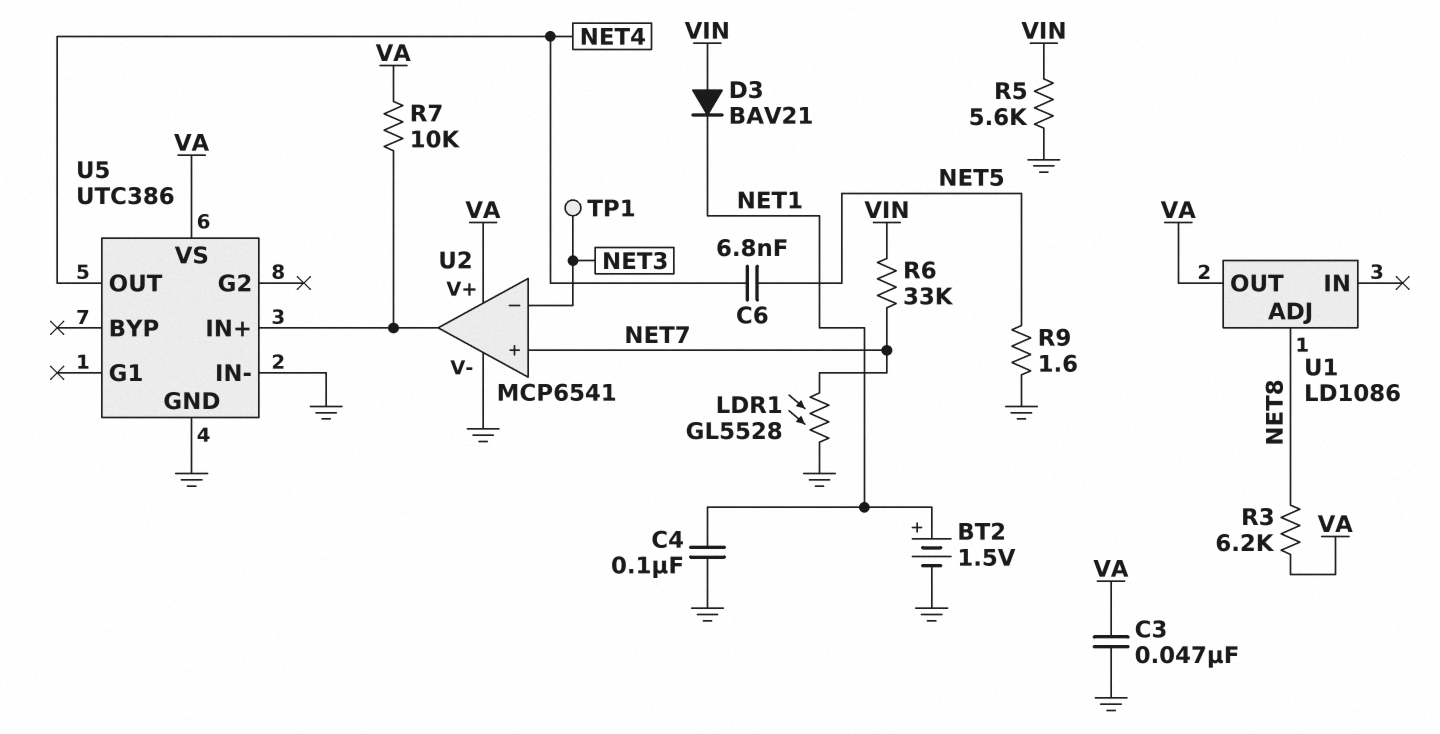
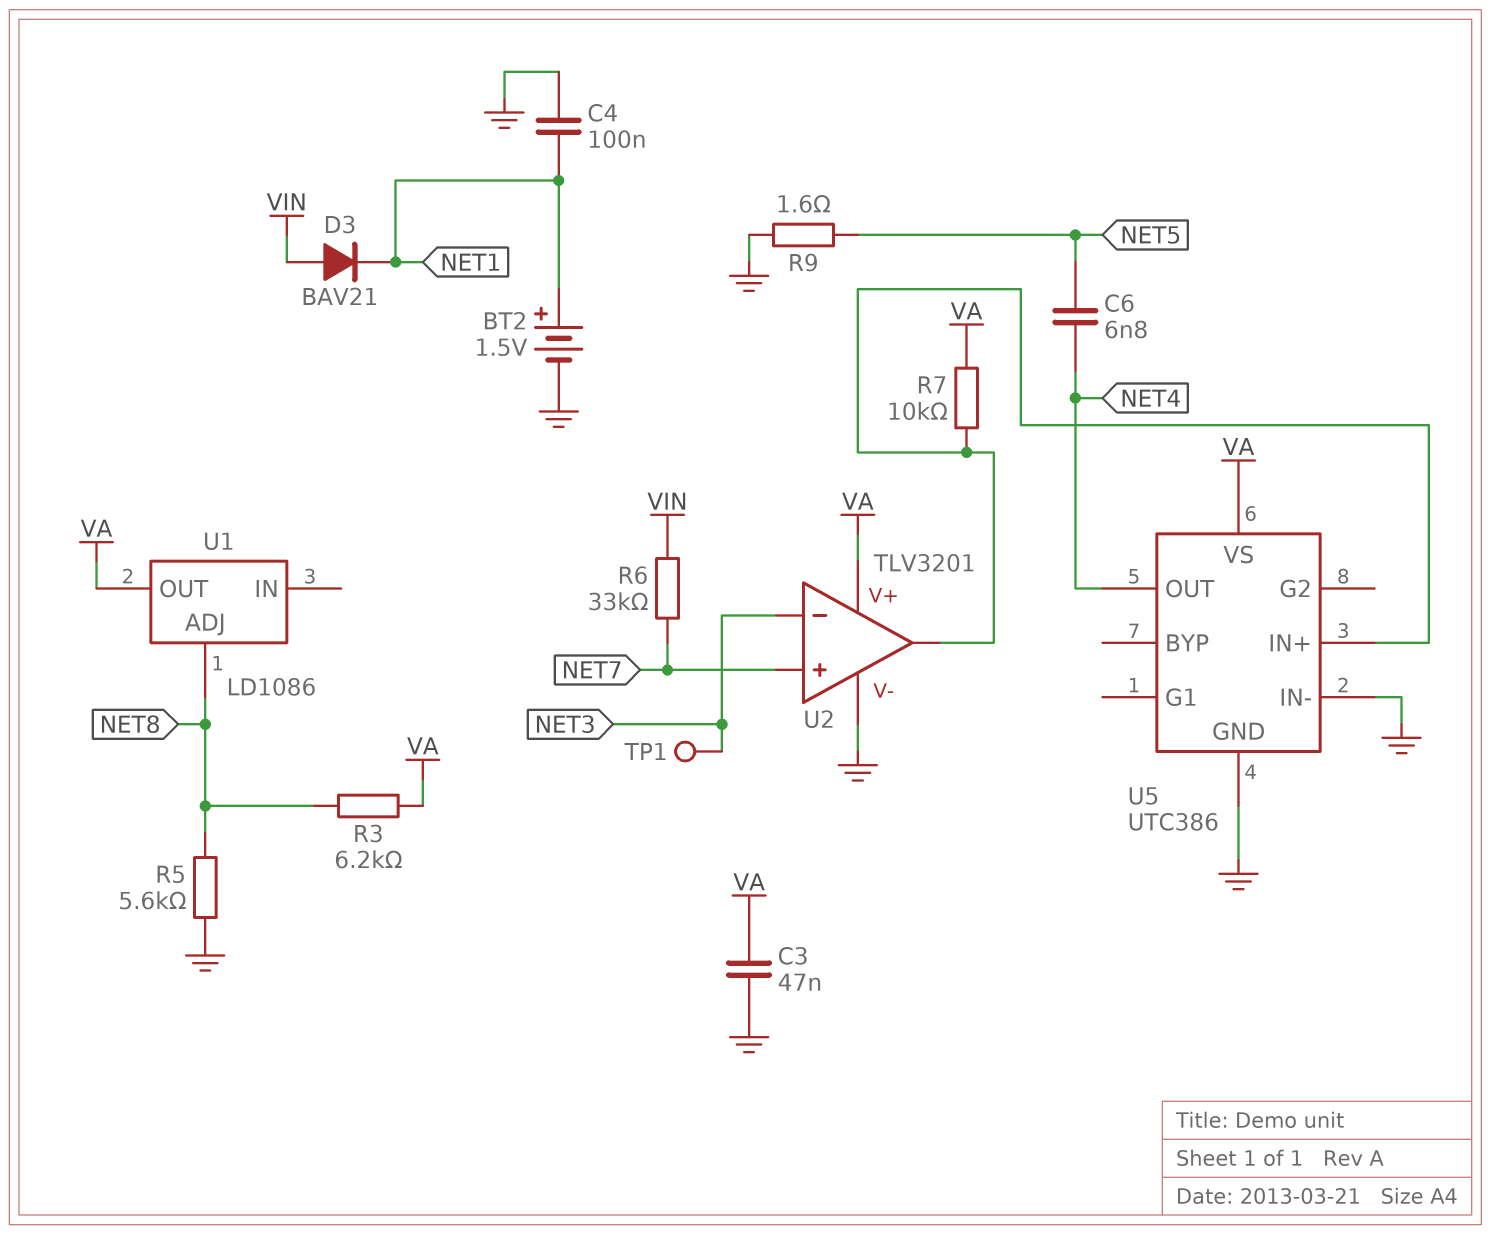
LDR1: GL5528 (GND, NET7) -> none
R5: 5.6k (GND, VIN) -> 5.6k (GND, NET8)
U2: MCP6541 -> TLV3201

